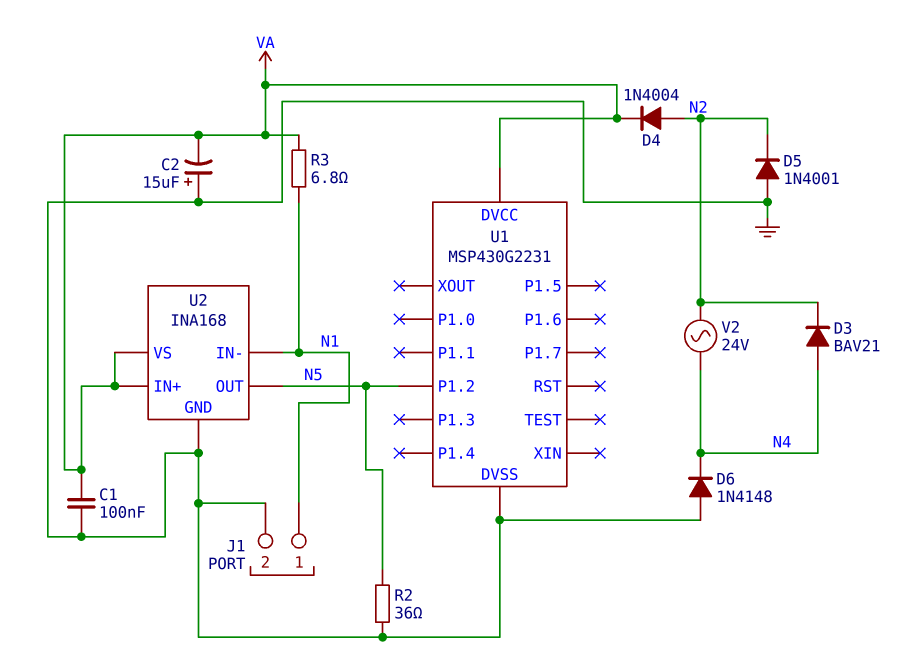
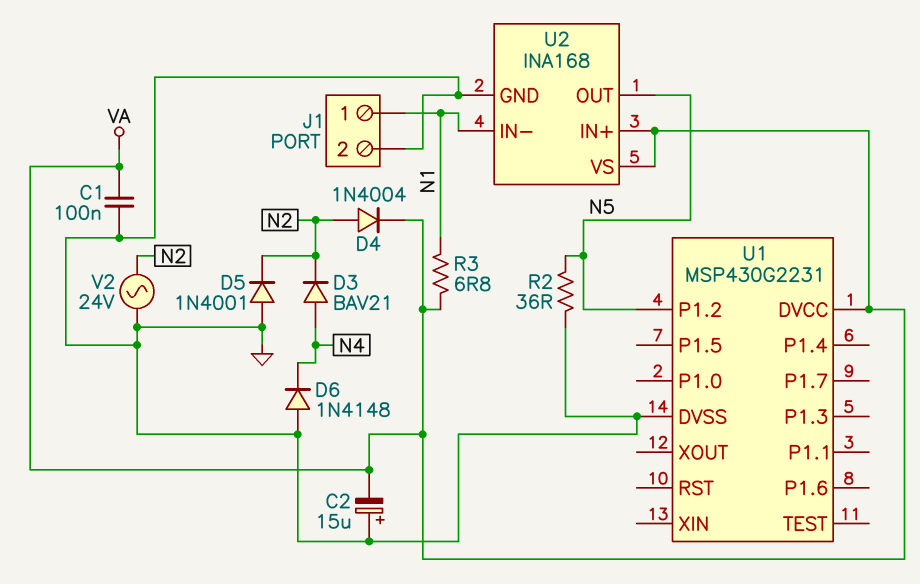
V2: AC 24V (N2, N4) -> AC 24V (GND, N2)

